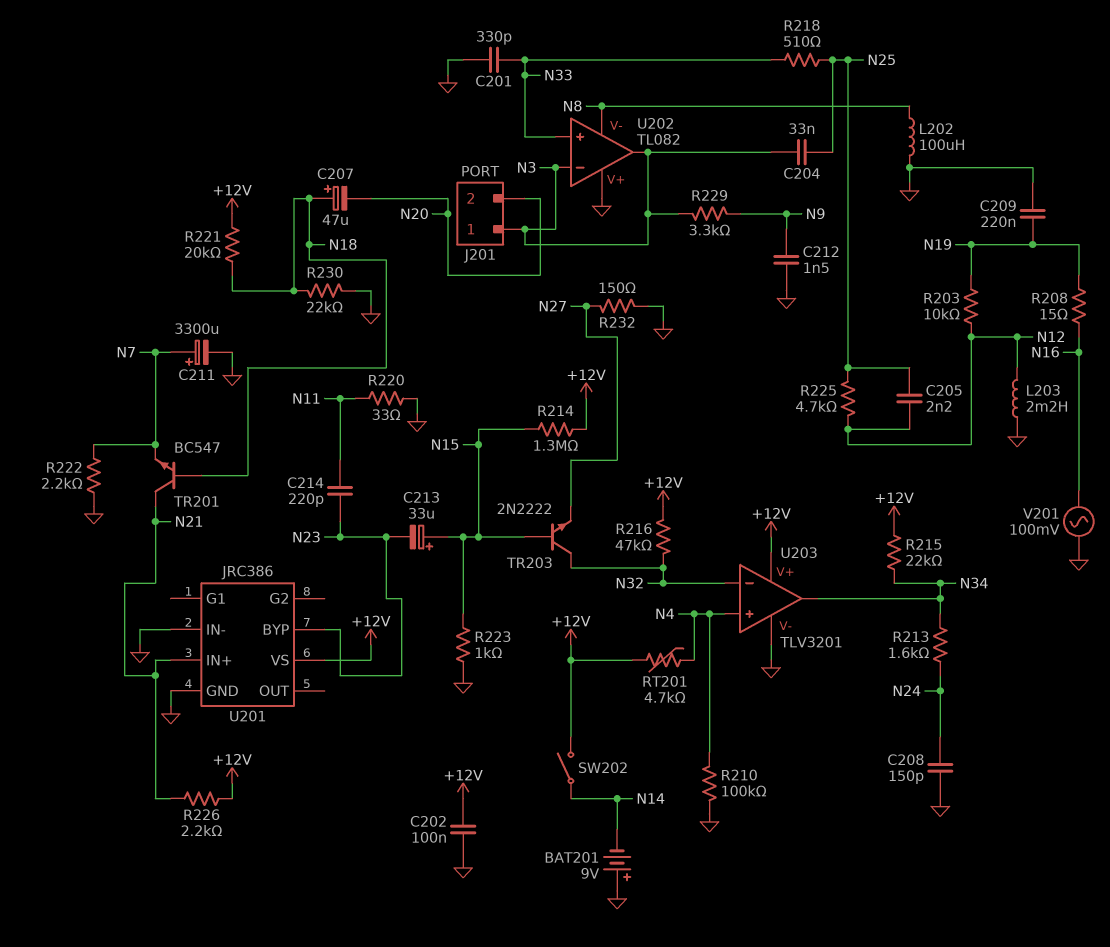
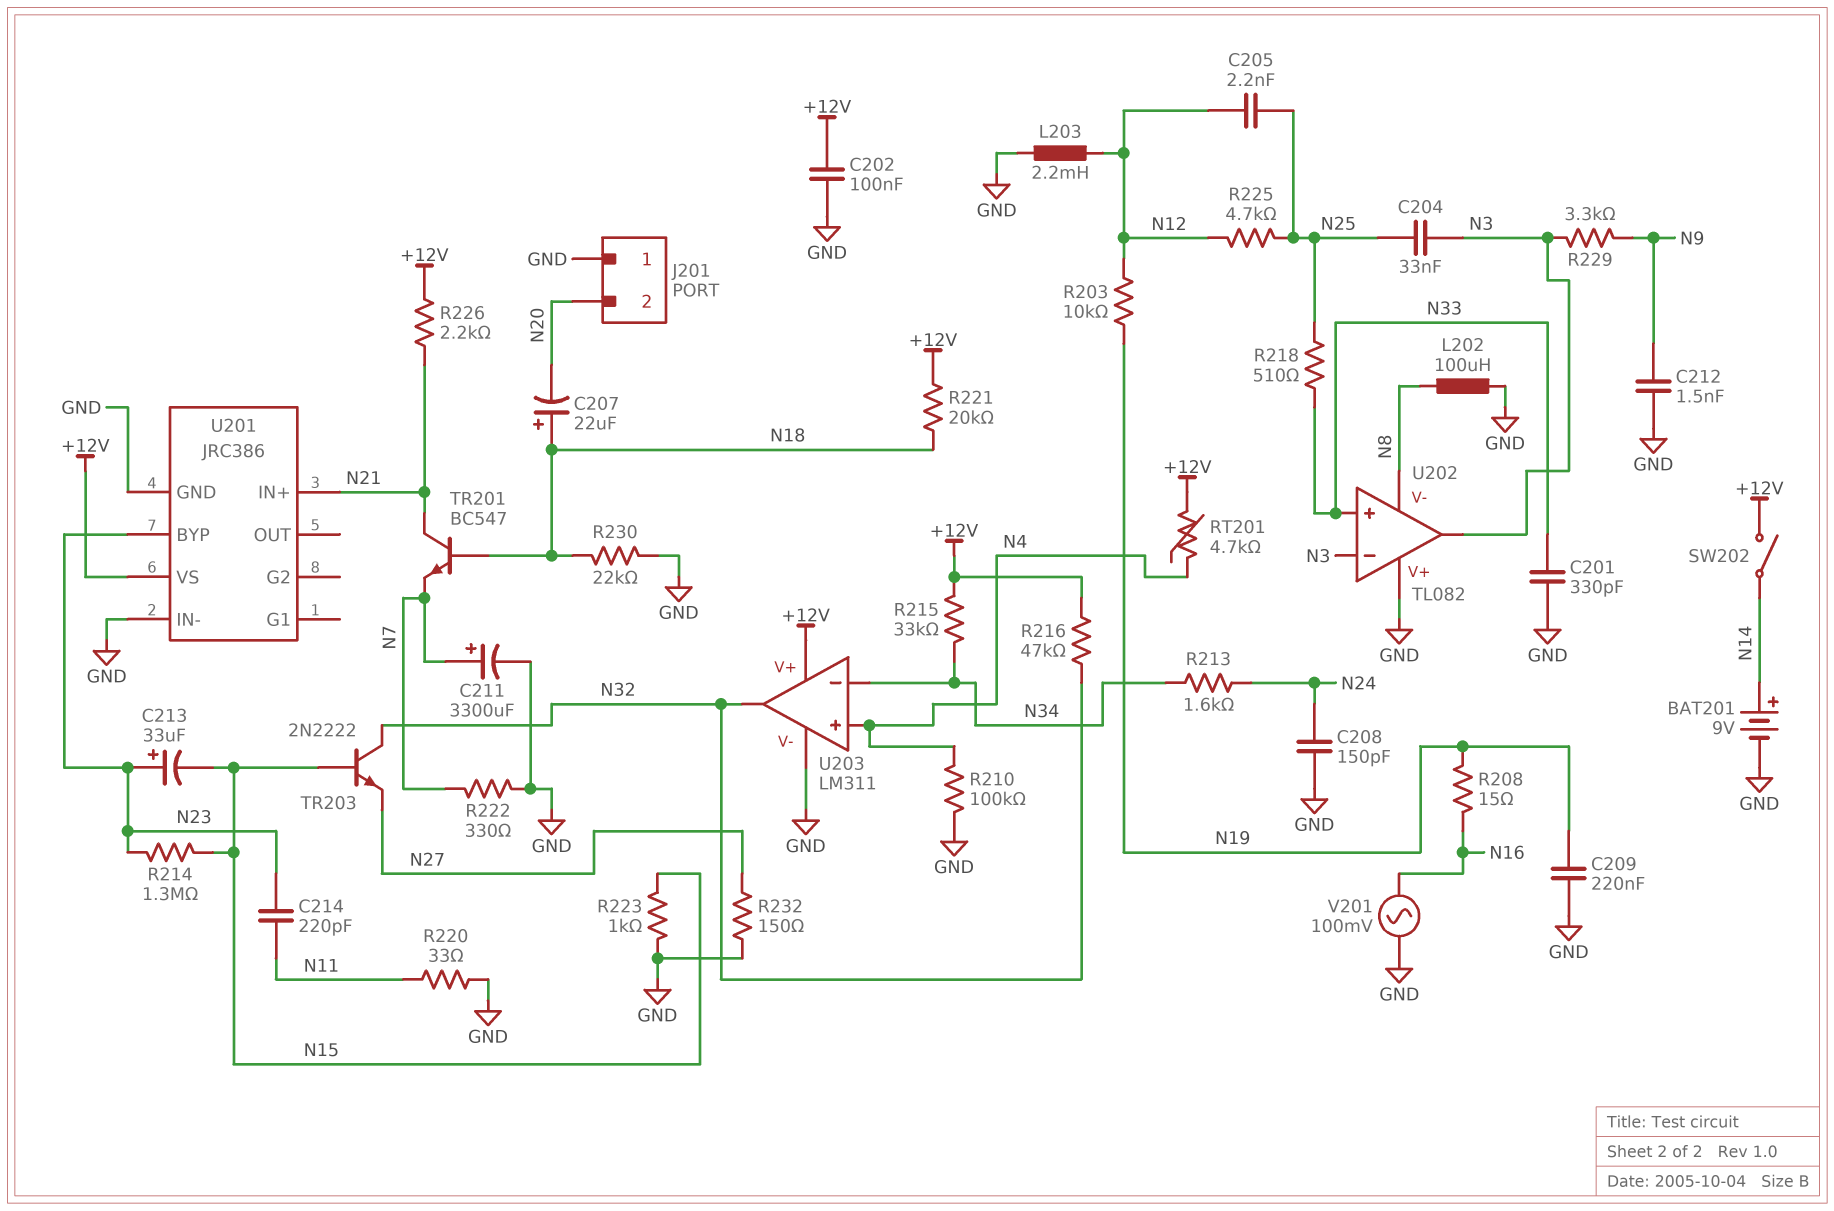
BAT201: 9V (plus GND, minus N14) -> 9V (plus N14, minus GND)
C207: 47uF (plus N18, minus N20) -> 22uF (plus N18, minus N20)
C213: 33uF (plus N15, minus N23) -> 33uF (plus N23, minus N15)
J201 pin 1: N3 -> GND
R214: 1.3M (+12V, N15) -> 1.3M (N15, N23)
R215: 22k (+12V, N34) -> 33k (+12V, N34)
R222: 2.2k (GND, N7) -> 330 (GND, N7)
U203: TLV3201 -> LM311
U203 pin in-: N32 -> N34
U203 pin out: N34 -> N32

